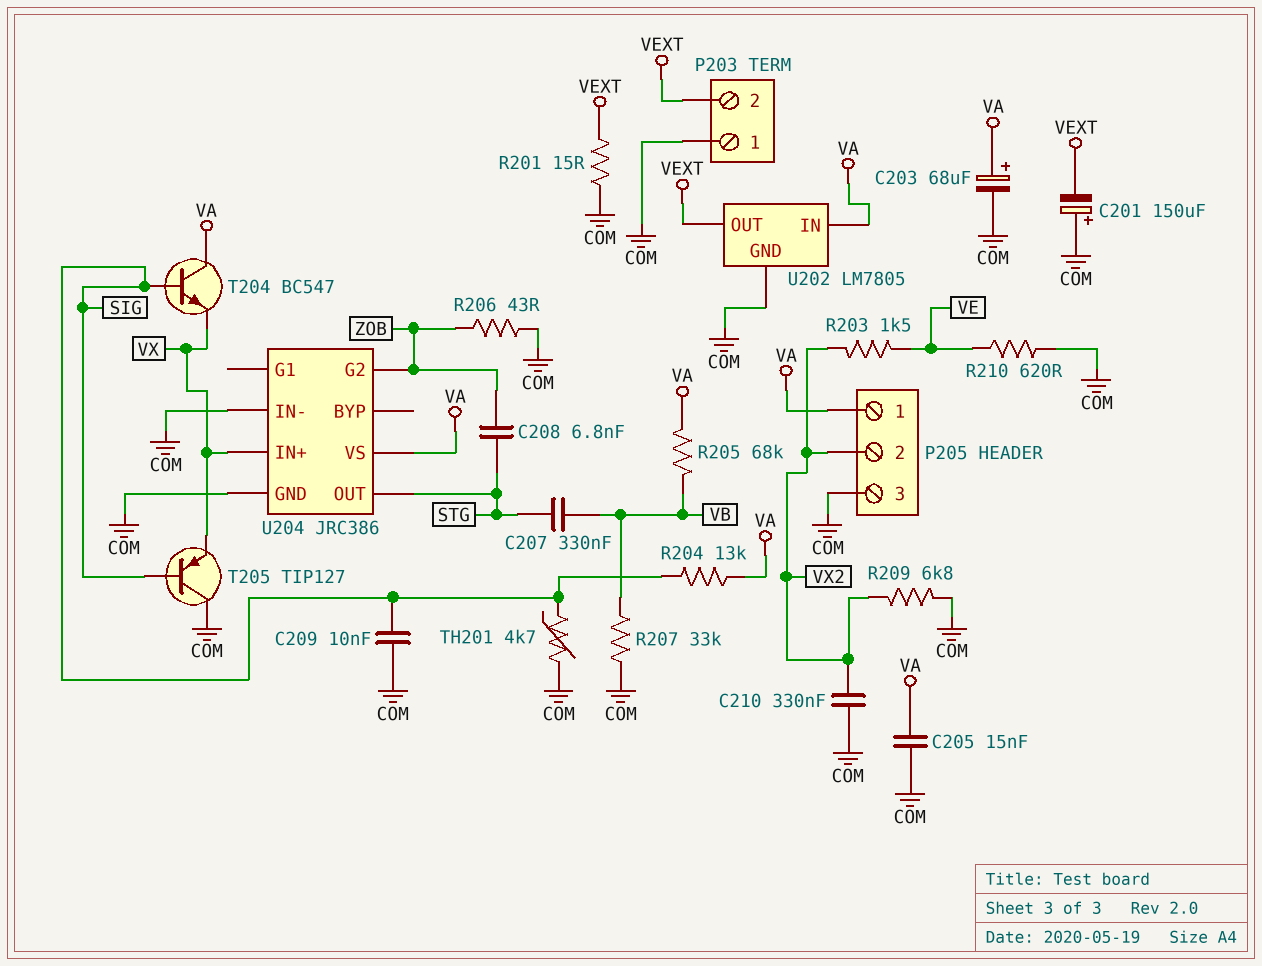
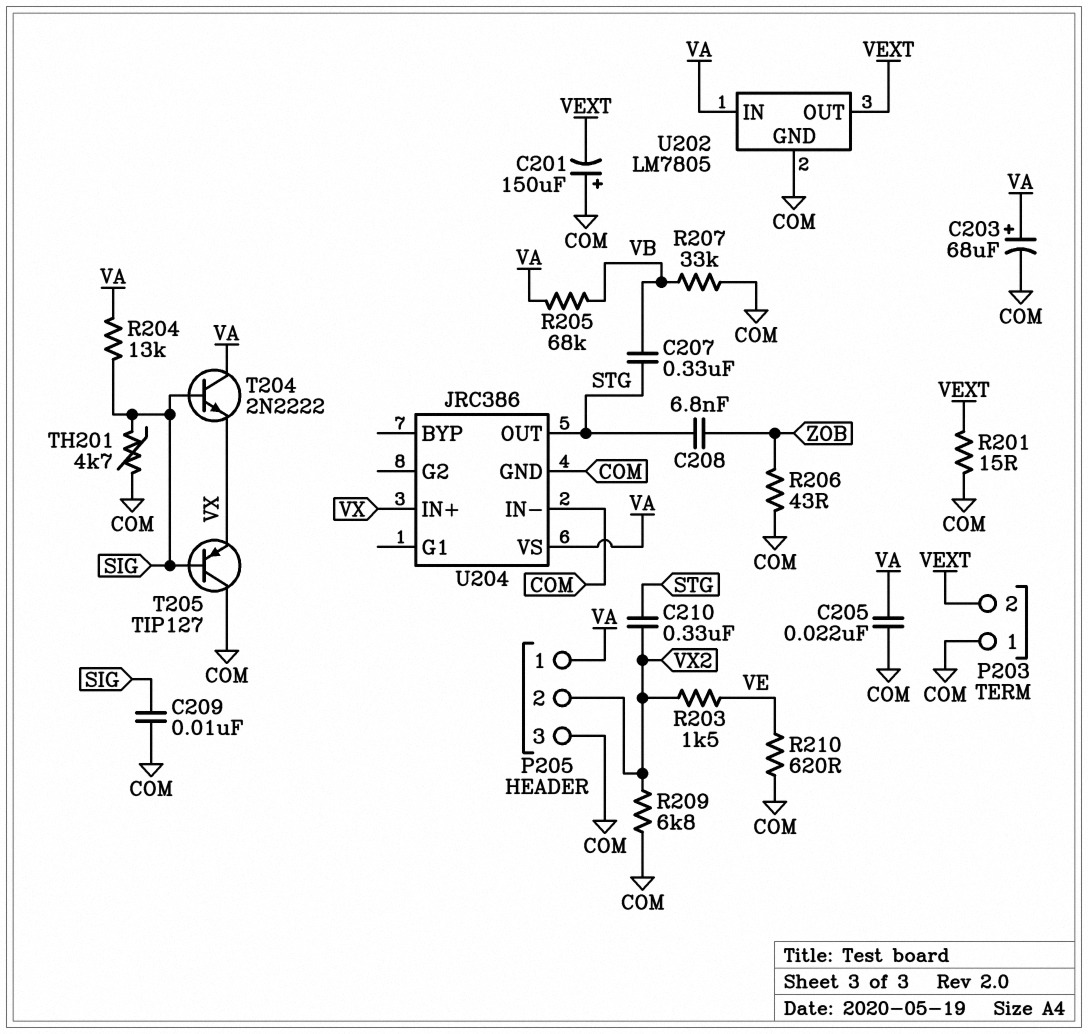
C205: 15nF (COM, VA) -> 22nF (COM, VA)
C210: 330nF (COM, VX2) -> 330nF (STG, VX2)
T204: NPN BC547 (B SIG, C VA, E VX) -> NPN 2N2222 (B SIG, C VA, E VX)
U204 pin G2: ZOB -> none

